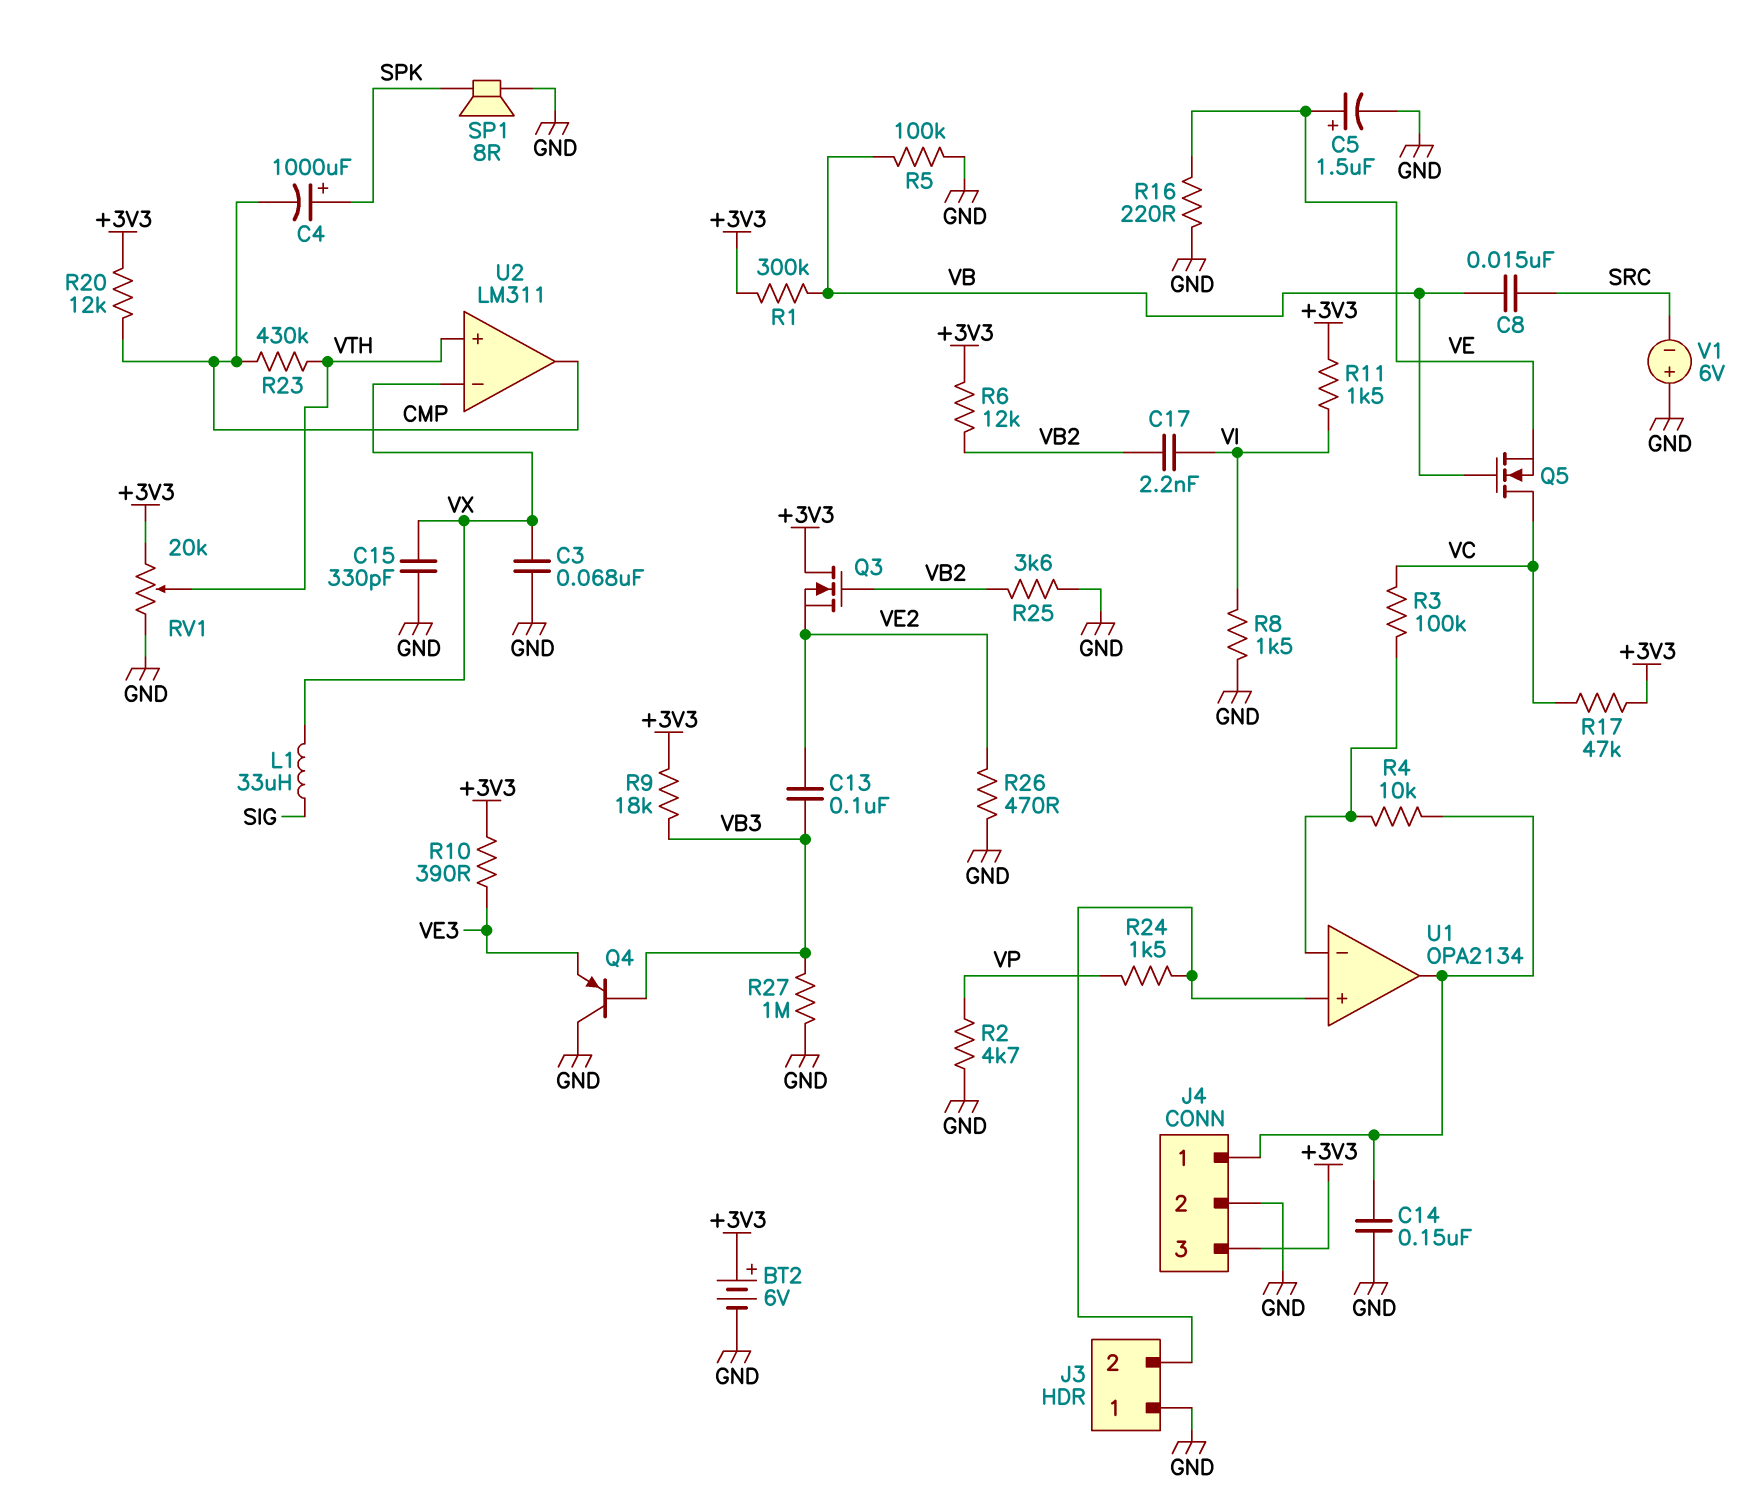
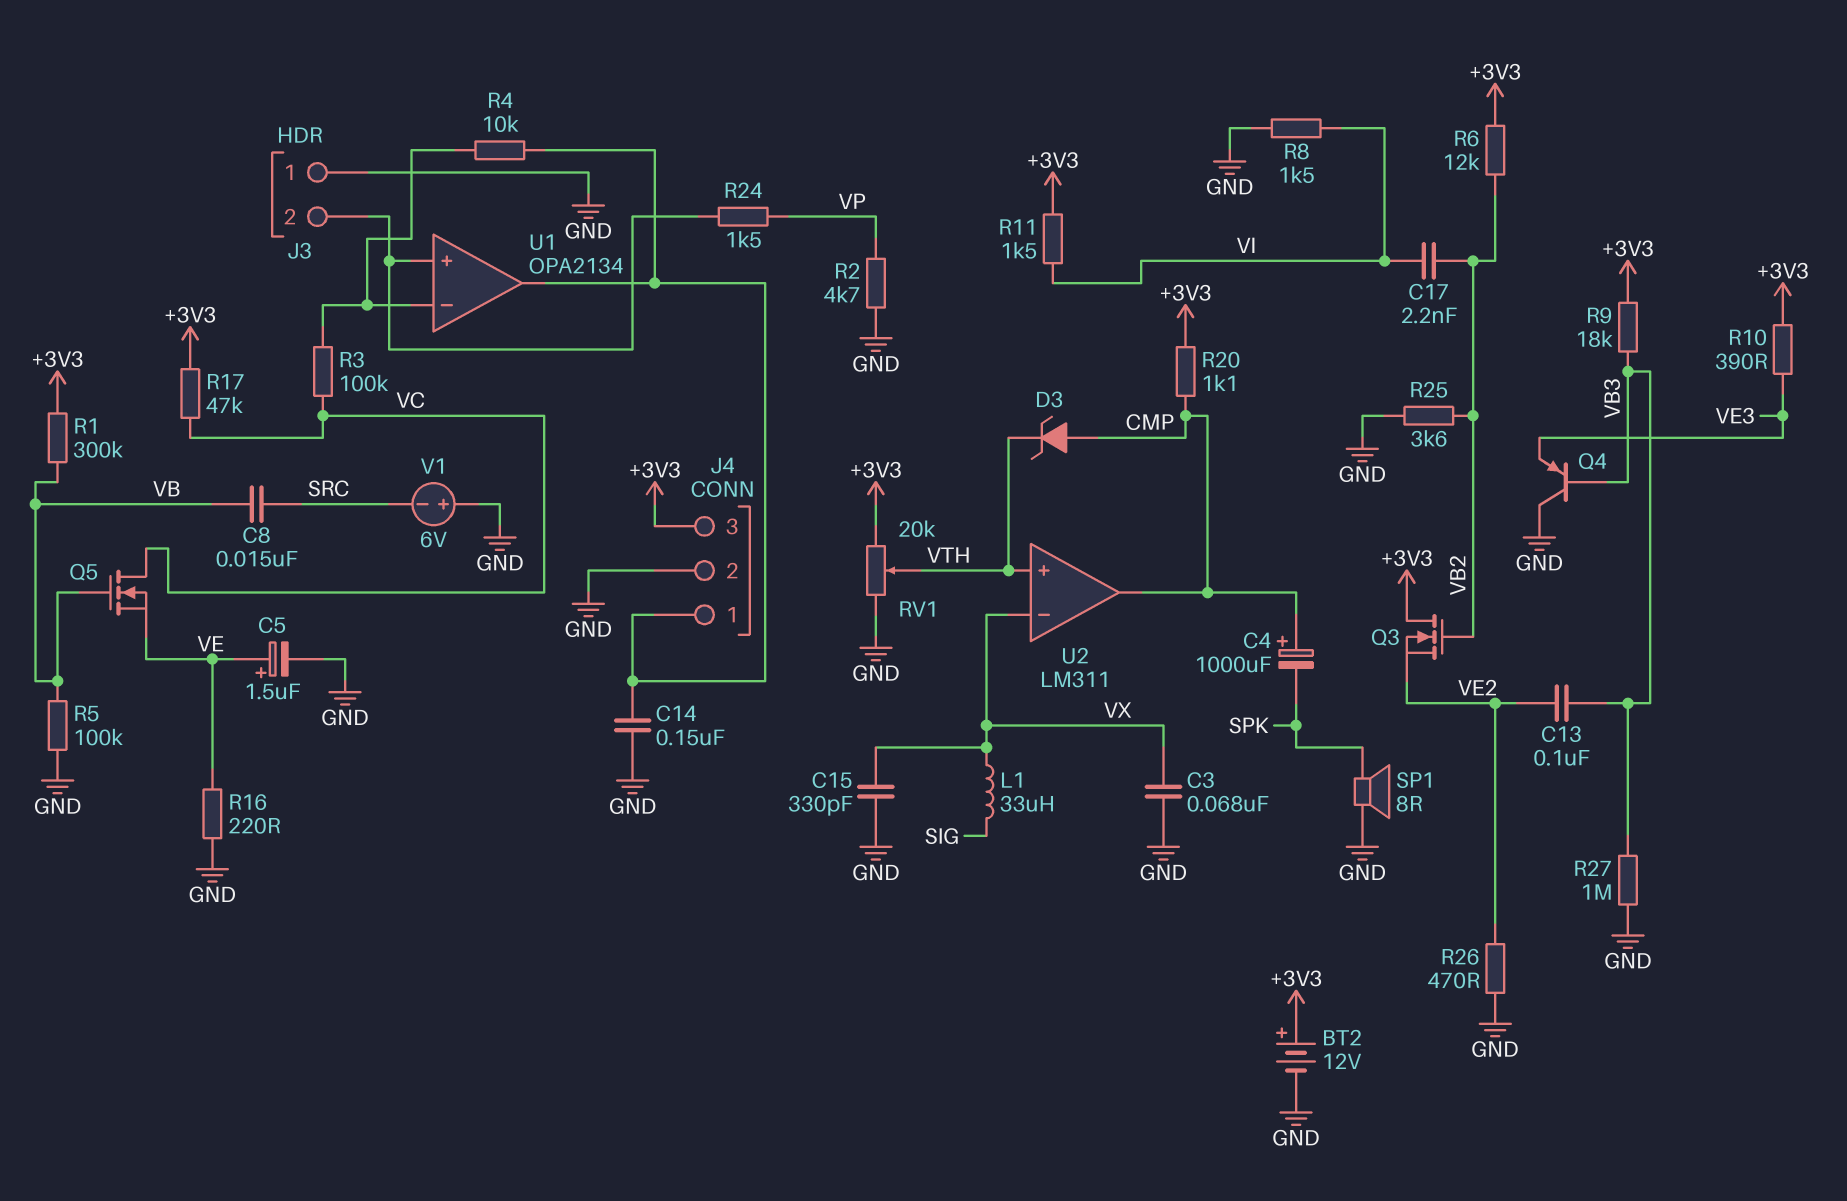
BT2: 6V (plus +3V3, minus GND) -> 12V (plus +3V3, minus GND)
C4: 1000uF (plus SPK, minus CMP) -> 1000uF (plus CMP, minus SPK)
D3: none -> zener (A CMP, K VTH)
R20: 12k (+3V3, CMP) -> 1.1k (+3V3, CMP)
R23: 430k (CMP, VTH) -> none

